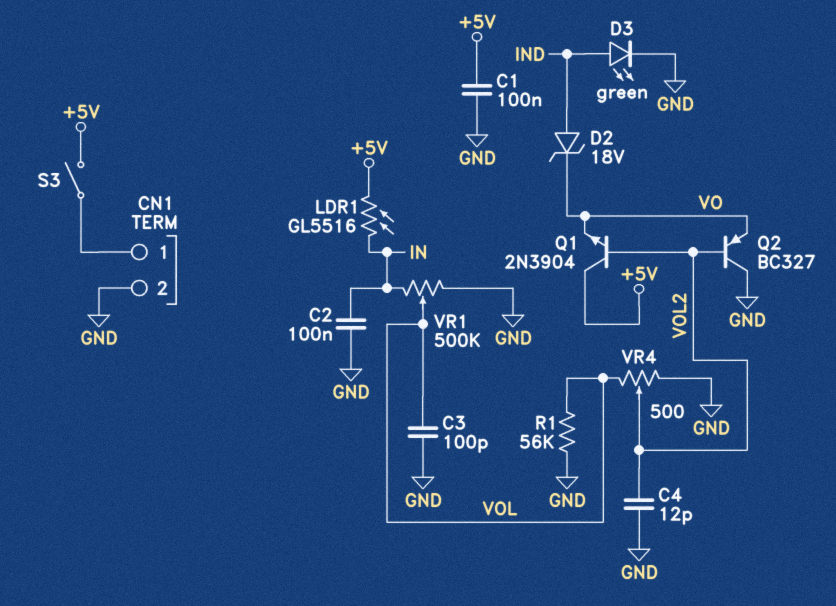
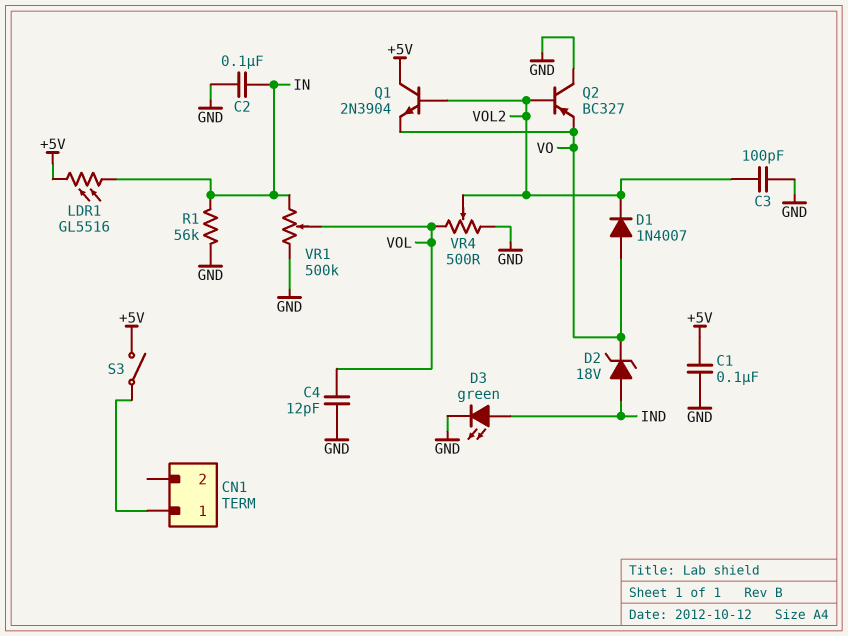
C3: 100pF (GND, VOL) -> 100pF (GND, VOL2)
C4: 12pF (GND, VOL2) -> 12pF (GND, VOL)
CN1 pin 2: GND -> none
D1: none -> diode 1N4007 (A VO, K VOL2)
R1: 56k (GND, VOL) -> 56k (GND, IN)

